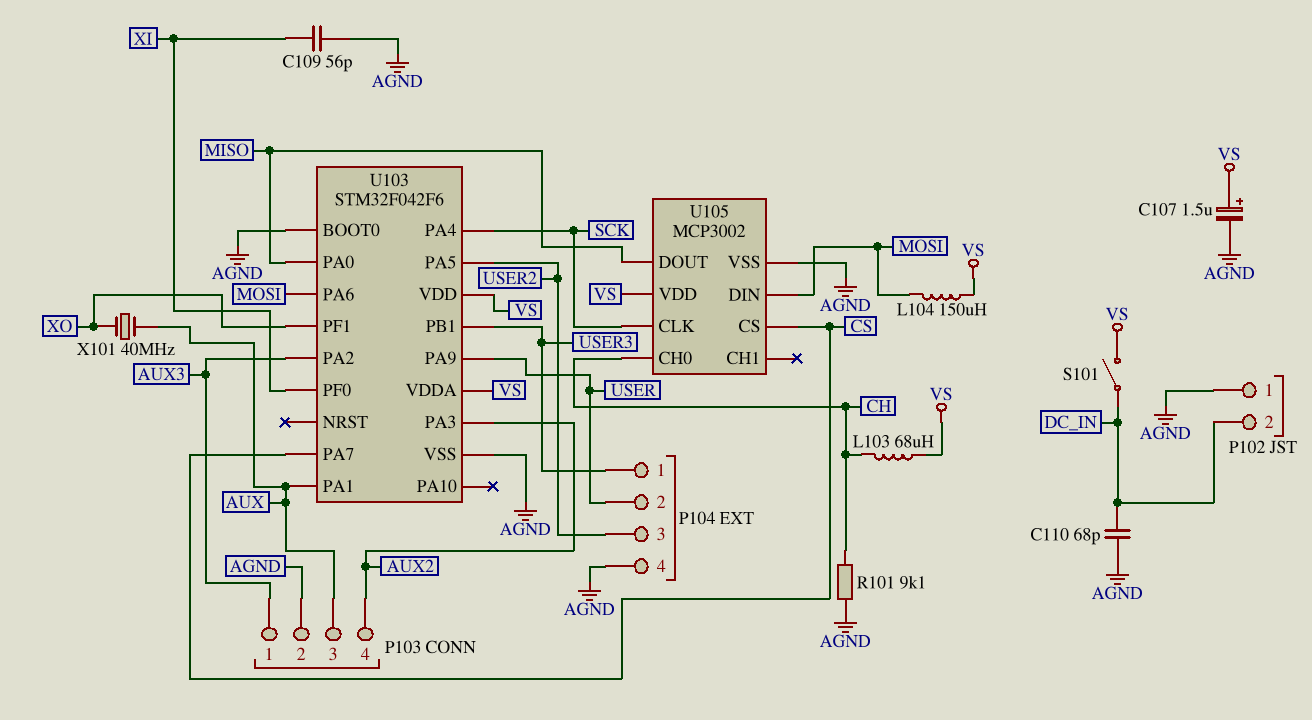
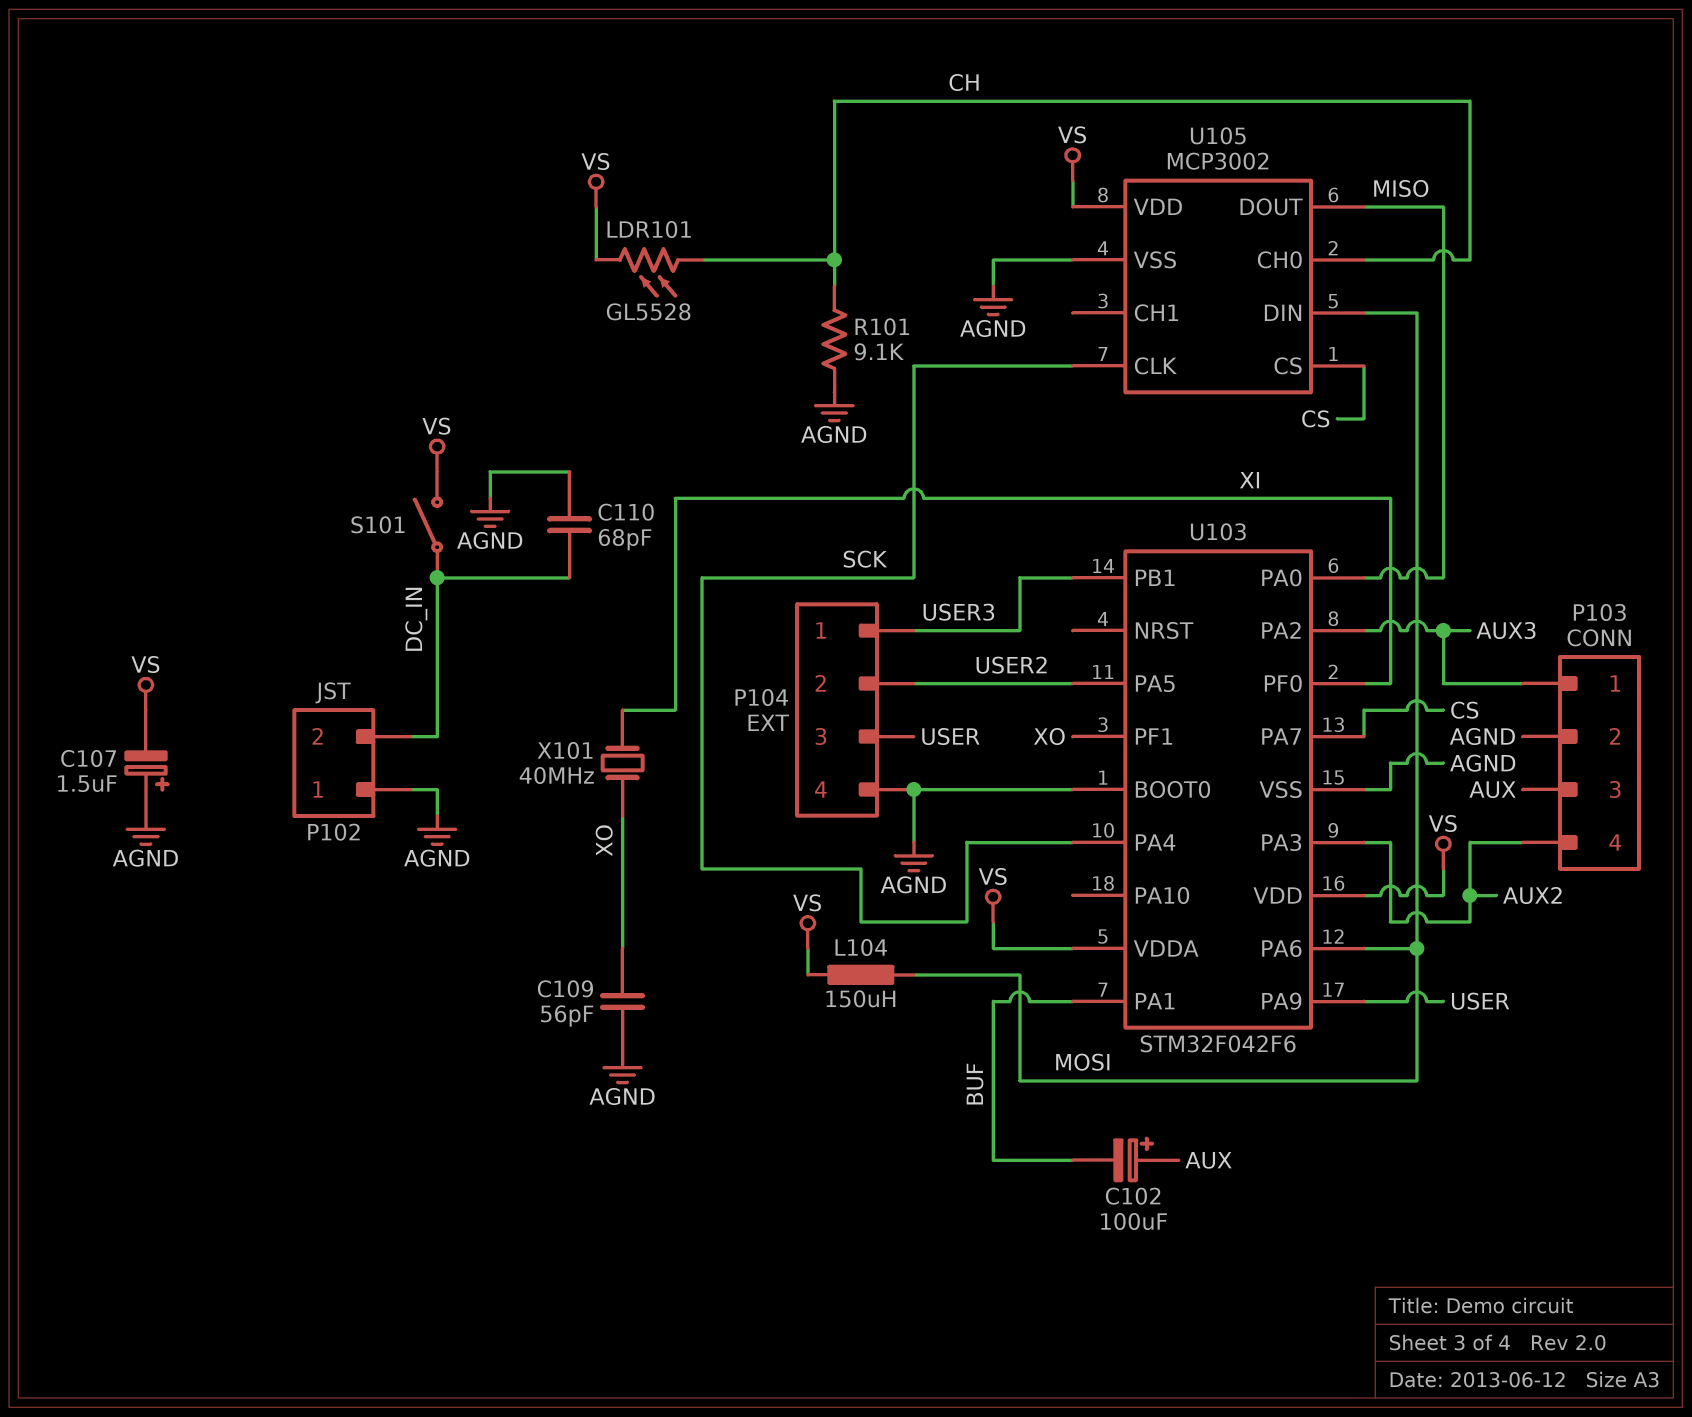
C102: none -> 100uF (plus AUX, minus BUF)
C107: 1.5uF (plus VS, minus AGND) -> 1.5uF (plus AGND, minus VS)
C109: 56pF (AGND, XI) -> 56pF (AGND, XO)
L103: 68uH (CH, VS) -> none
LDR101: none -> GL5528 (CH, VS)
P104 pin 2: USER -> USER2
P104 pin 3: USER2 -> USER
U103 pin PA1: AUX -> BUF
X101: 40MHz (AUX, XO) -> 40MHz (XI, XO)

